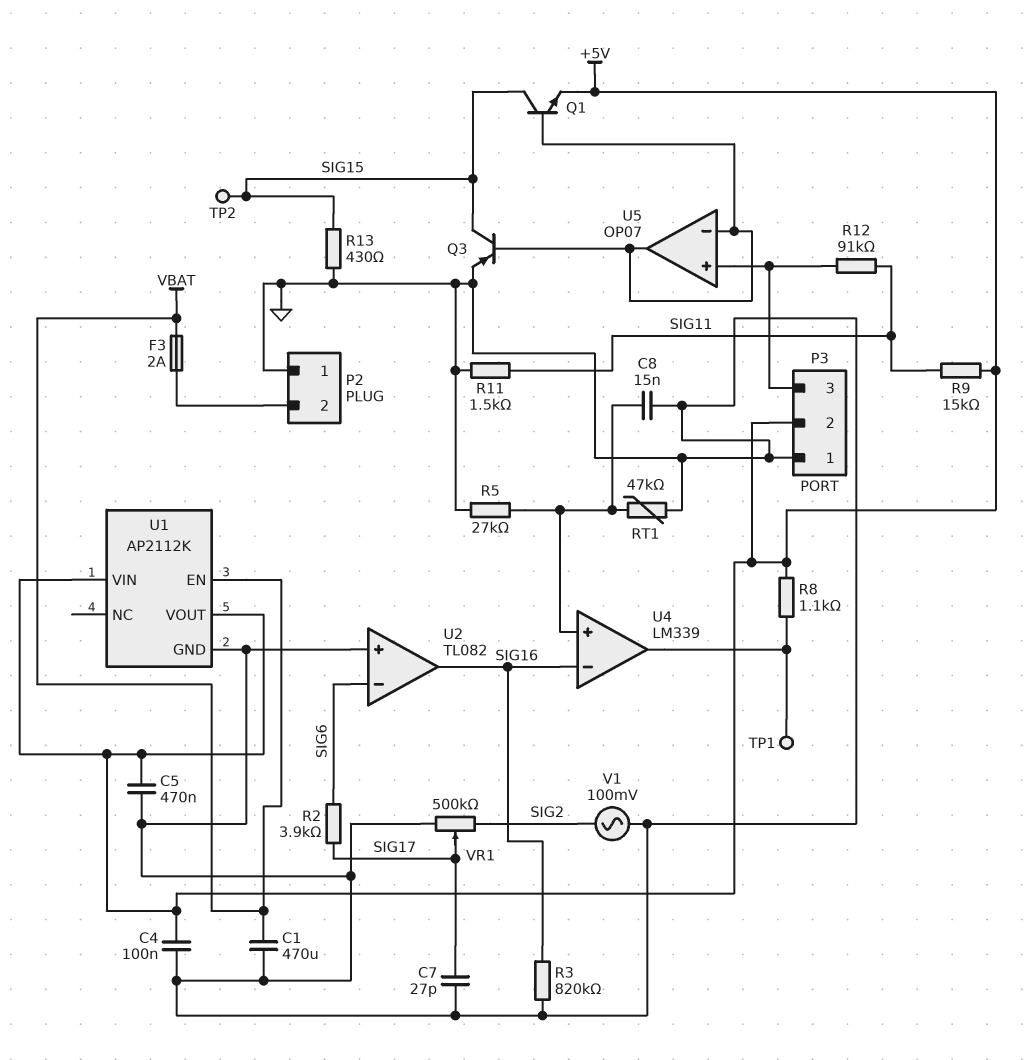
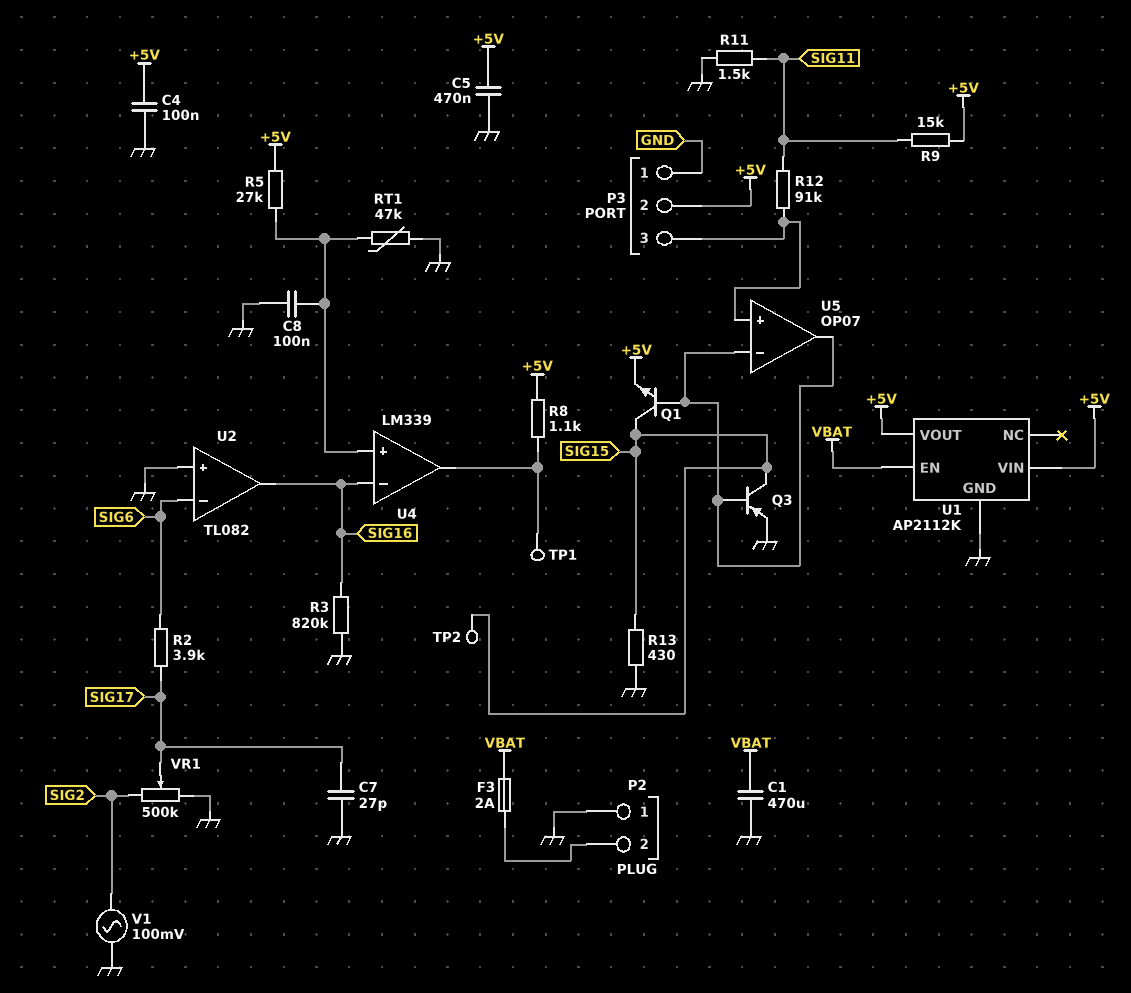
C8: 15nF (GND, U4/in+) -> 100nF (GND, U4/in+)
R5: 27k (GND, U4/in+) -> 27k (+5V, U4/in+)

